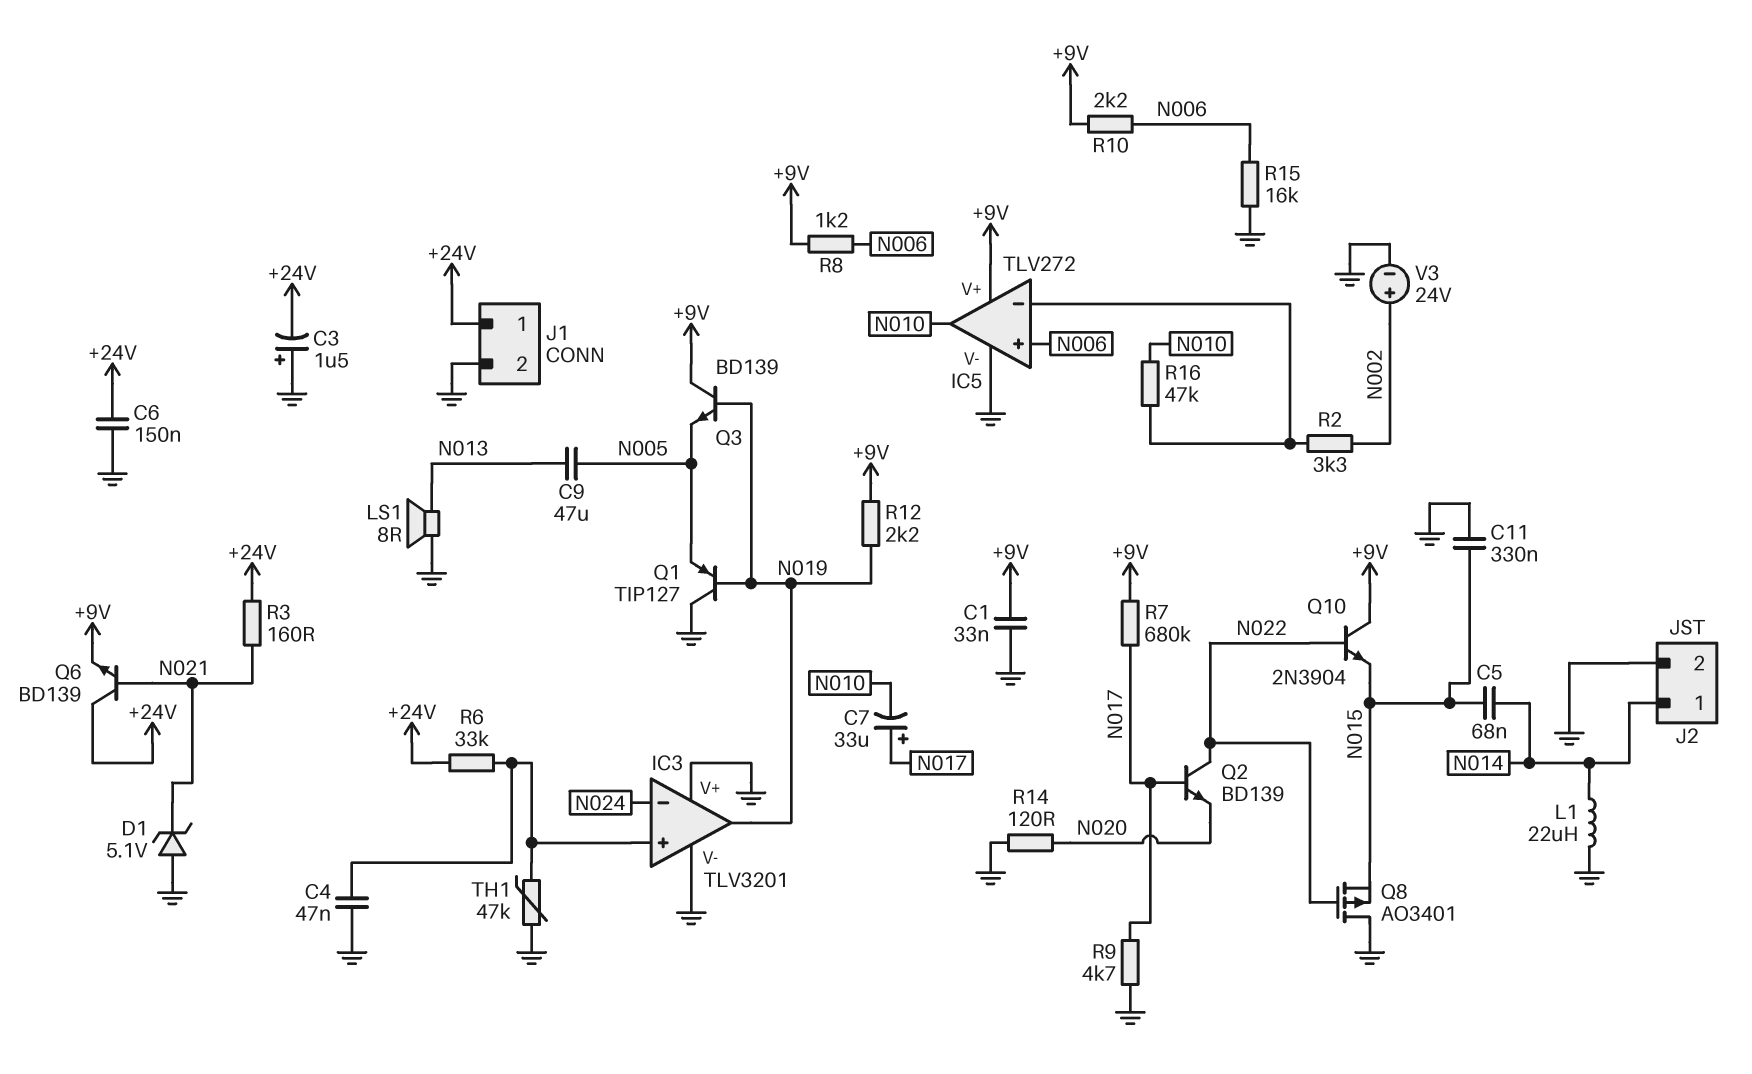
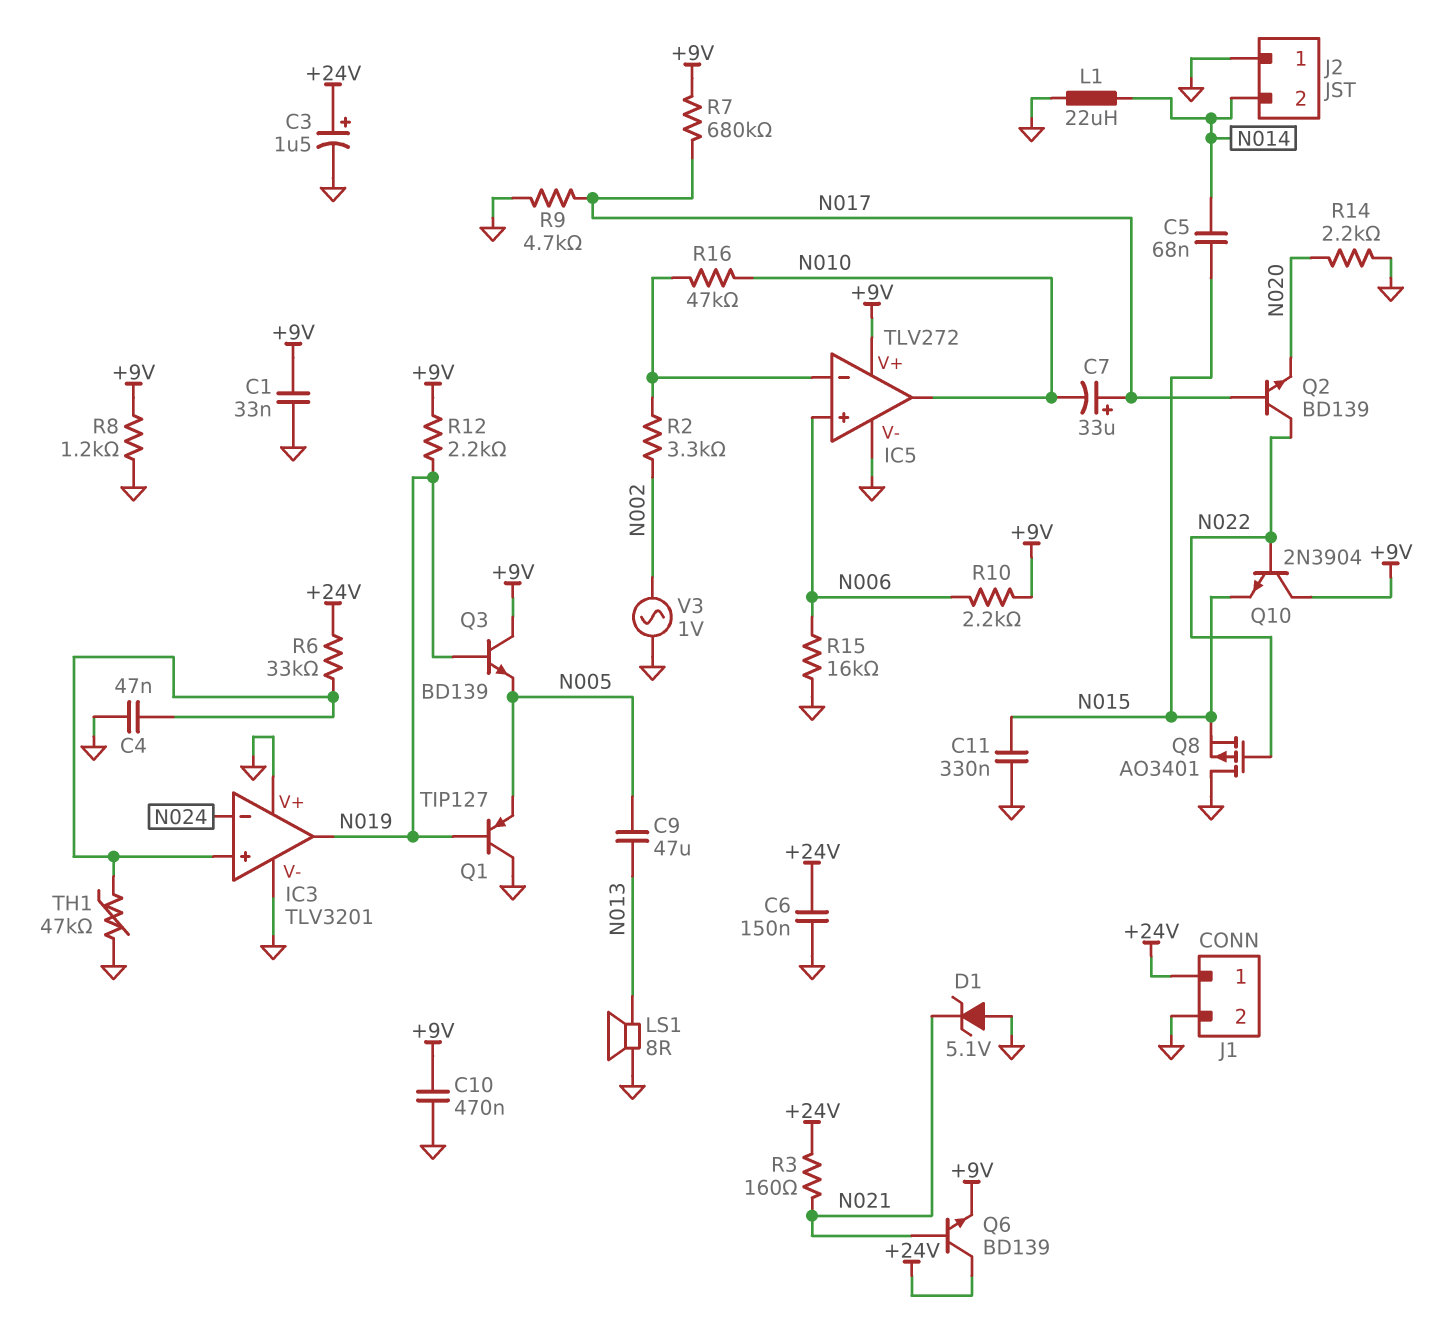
C3: 1.5uF (plus GND, minus +24V) -> 1.5uF (plus +24V, minus GND)
C10: none -> 470nF (+9V, GND)
J2 pin 1: N014 -> GND
J2 pin 2: GND -> N014
R8: 1.2k (+9V, N006) -> 1.2k (+9V, GND)
R14: 120 (GND, N020) -> 2.2k (GND, N020)
V3: 24V (plus N002, minus GND) -> AC 1V (GND, N002)

